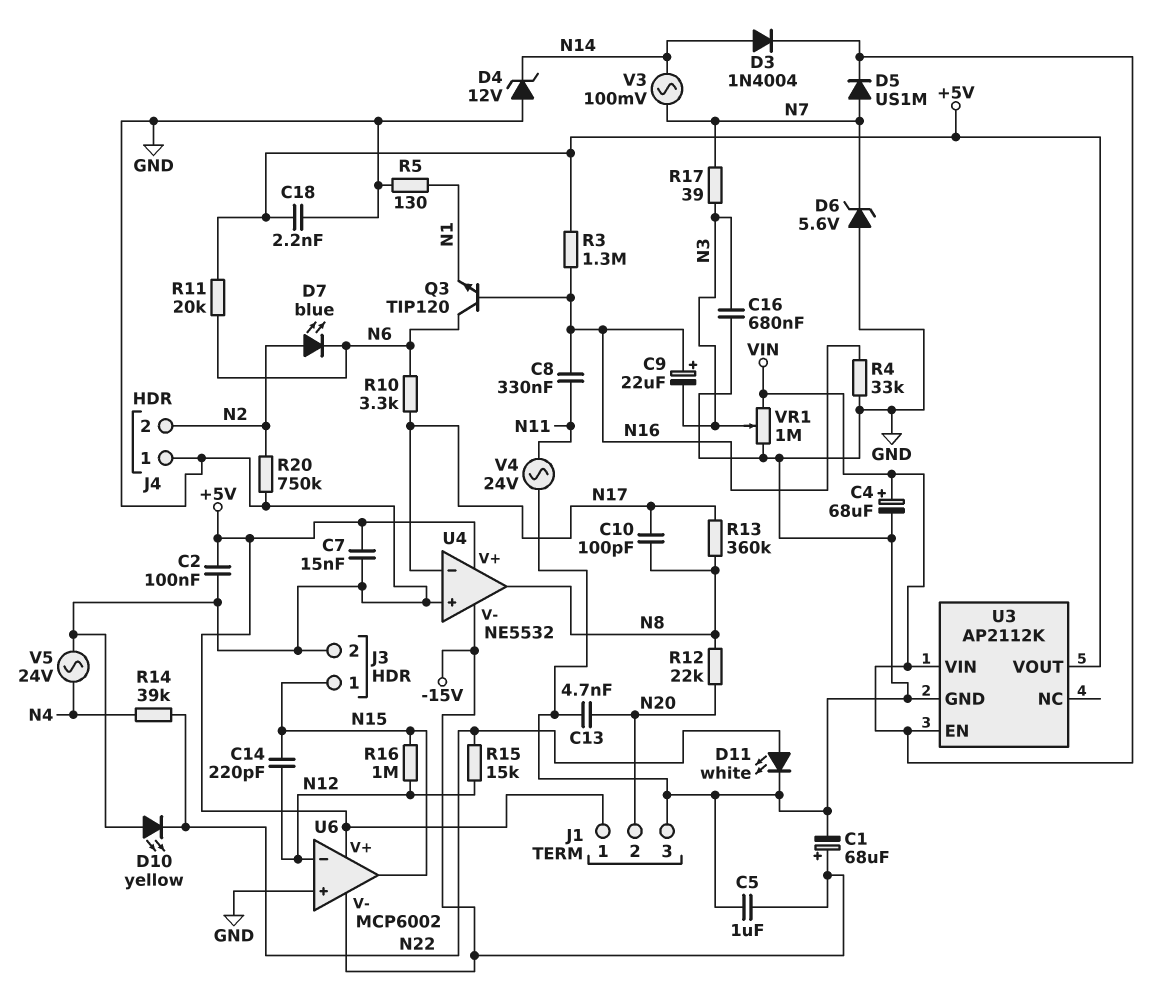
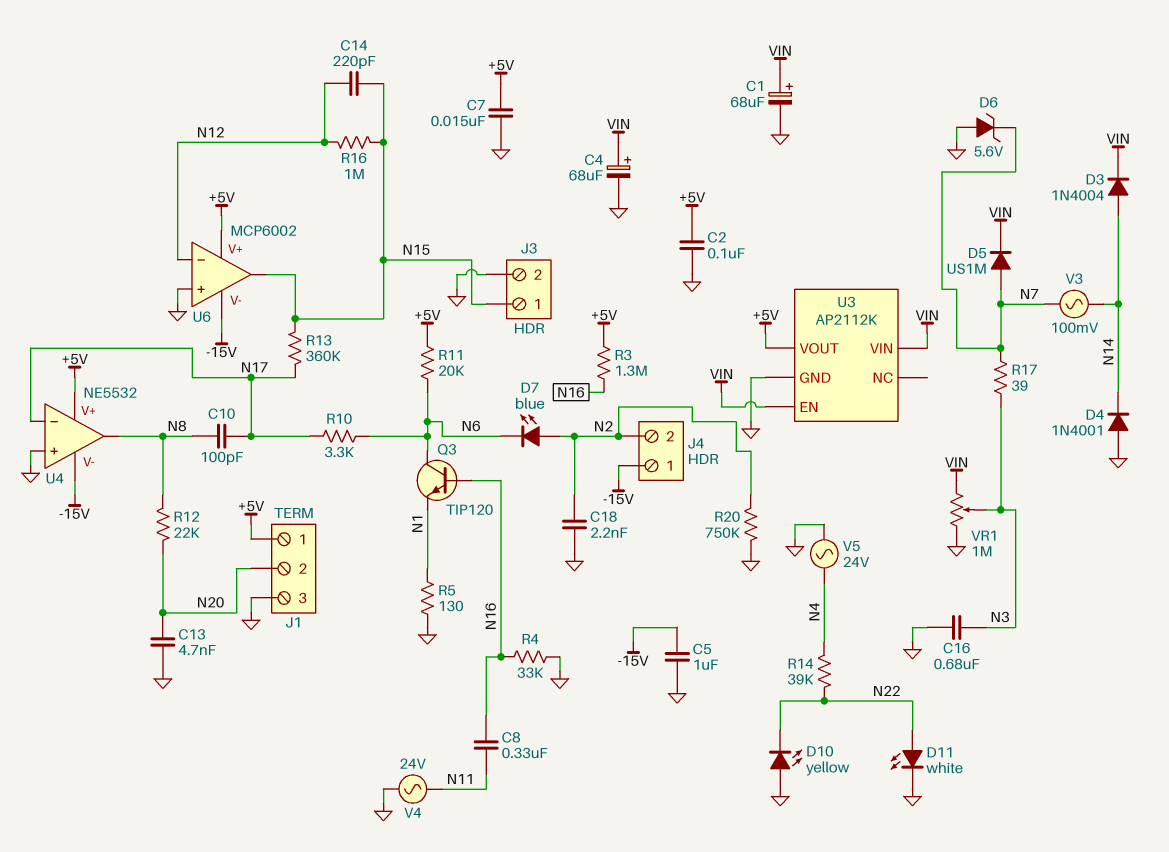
C1: 68uF (plus -15V, minus GND) -> 68uF (plus VIN, minus GND)
C9: 22uF (plus N16, minus N3) -> none
C18: 2.2nF (+5V, GND) -> 2.2nF (GND, N2)
D4: zener 12V (A GND, K N14) -> diode 1N4001 (A GND, K N14)
J4 pin 1: GND -> -15V
R13: 360k (N8, N17) -> 360k (N15, N17)
R15: 15k (N12, N22) -> none

